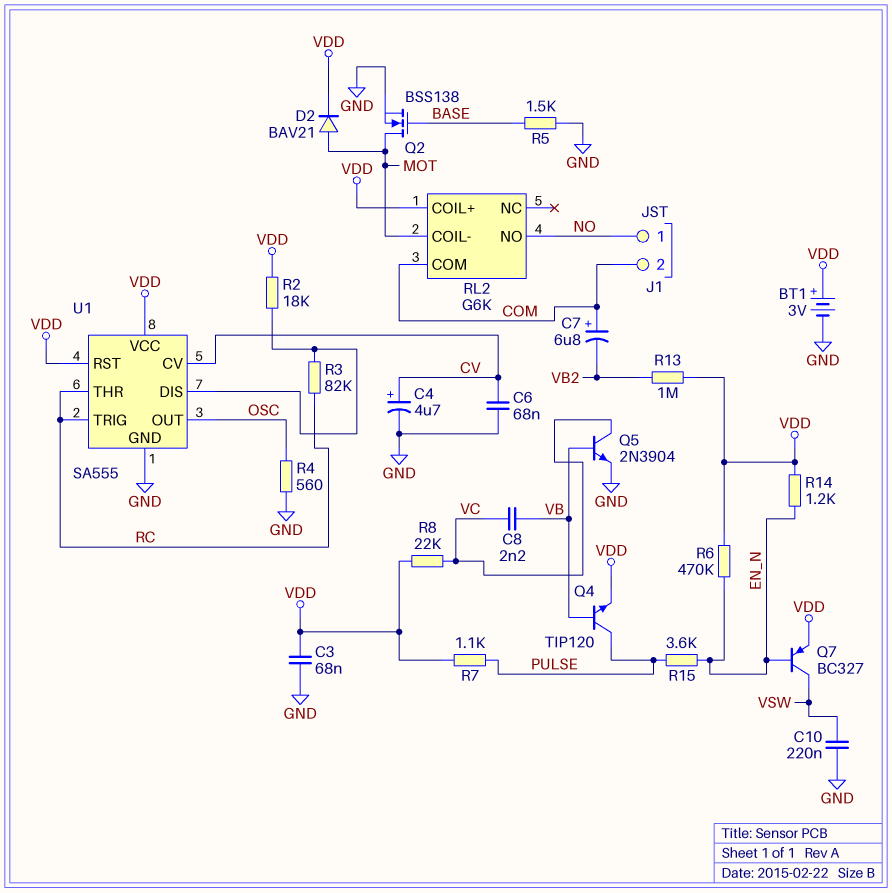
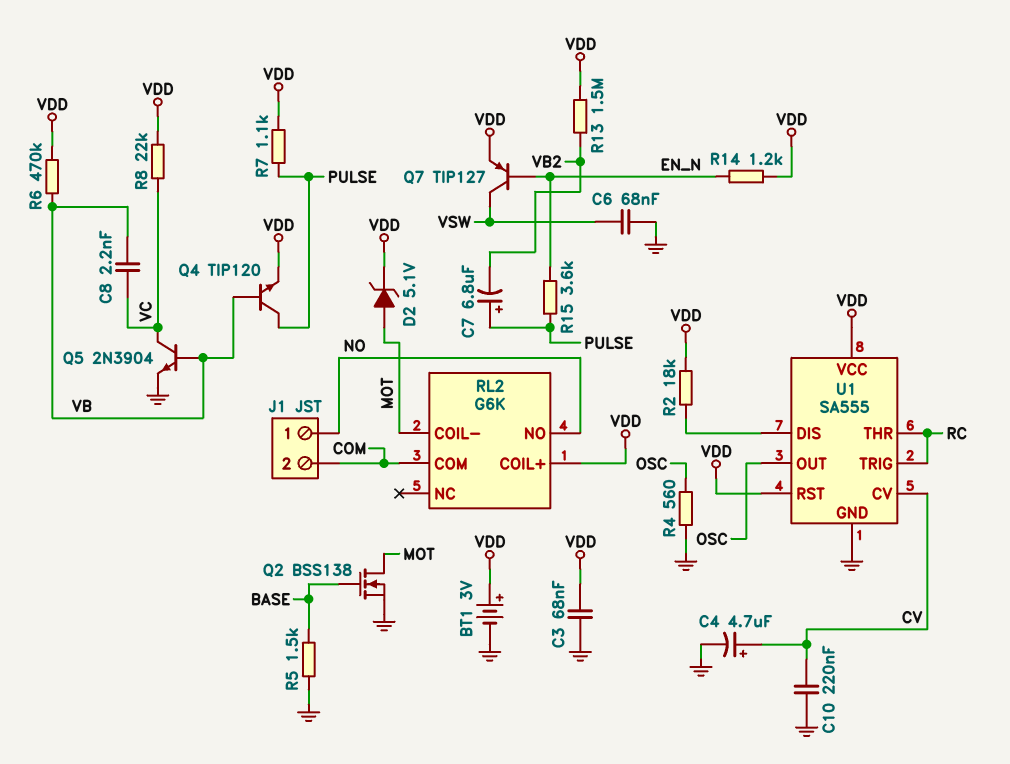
C6: 68nF (CV, GND) -> 68nF (GND, VSW)
C7: 6.8uF (plus COM, minus VB2) -> 6.8uF (plus PULSE, minus VB2)
C10: 220nF (GND, VSW) -> 220nF (CV, GND)
D2: diode BAV21 (A MOT, K VDD) -> zener 5.1V (A MOT, K VDD)
Q7: PNP BC327 (B EN_N, C VSW, E VDD) -> PNP TIP127 (B EN_N, C VSW, E VDD)
R3: 82k (RC, U1/DIS) -> none
R6: 470k (EN_N, VDD) -> 470k (VB, VDD)
R13: 1M (VB2, VDD) -> 1.5M (VB2, VDD)

